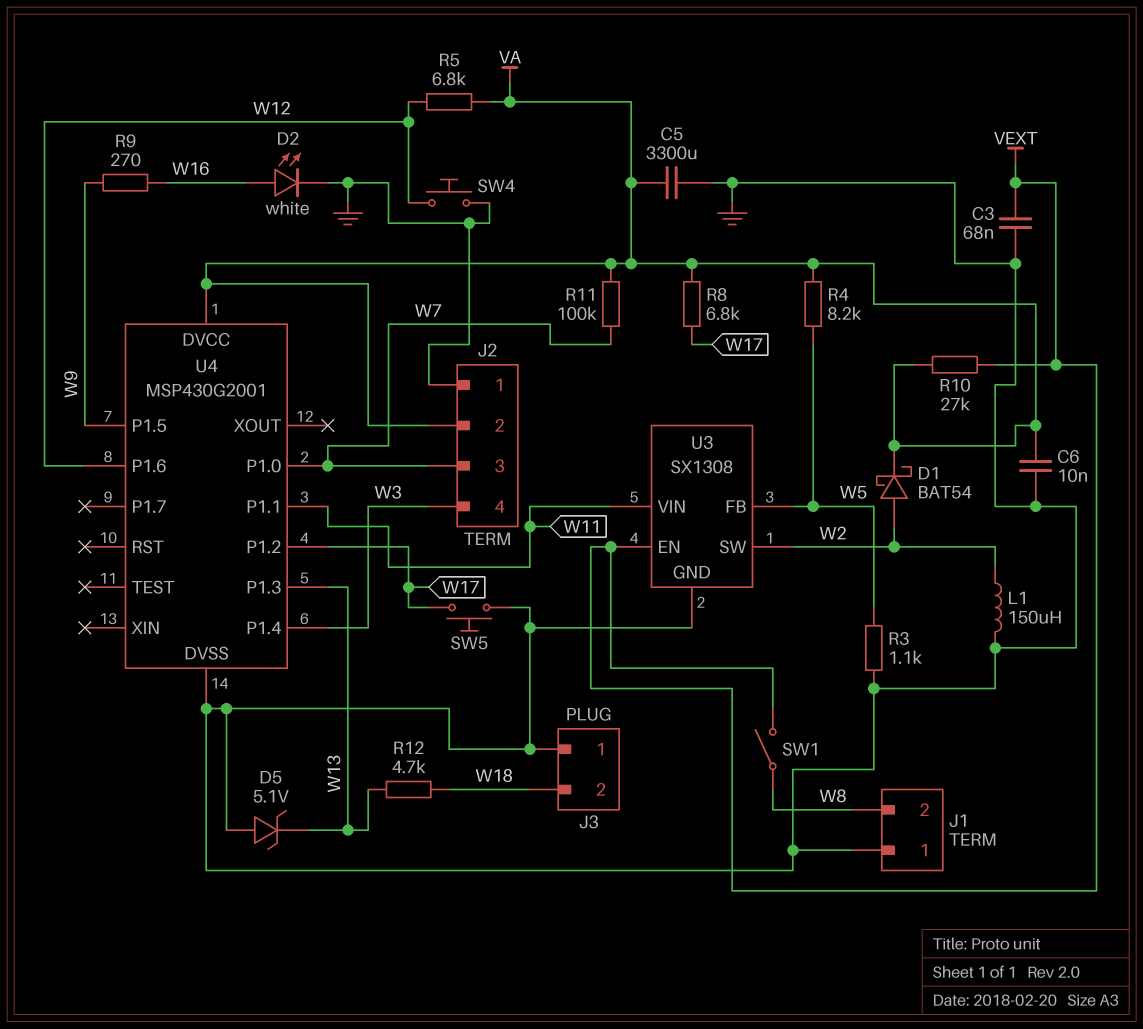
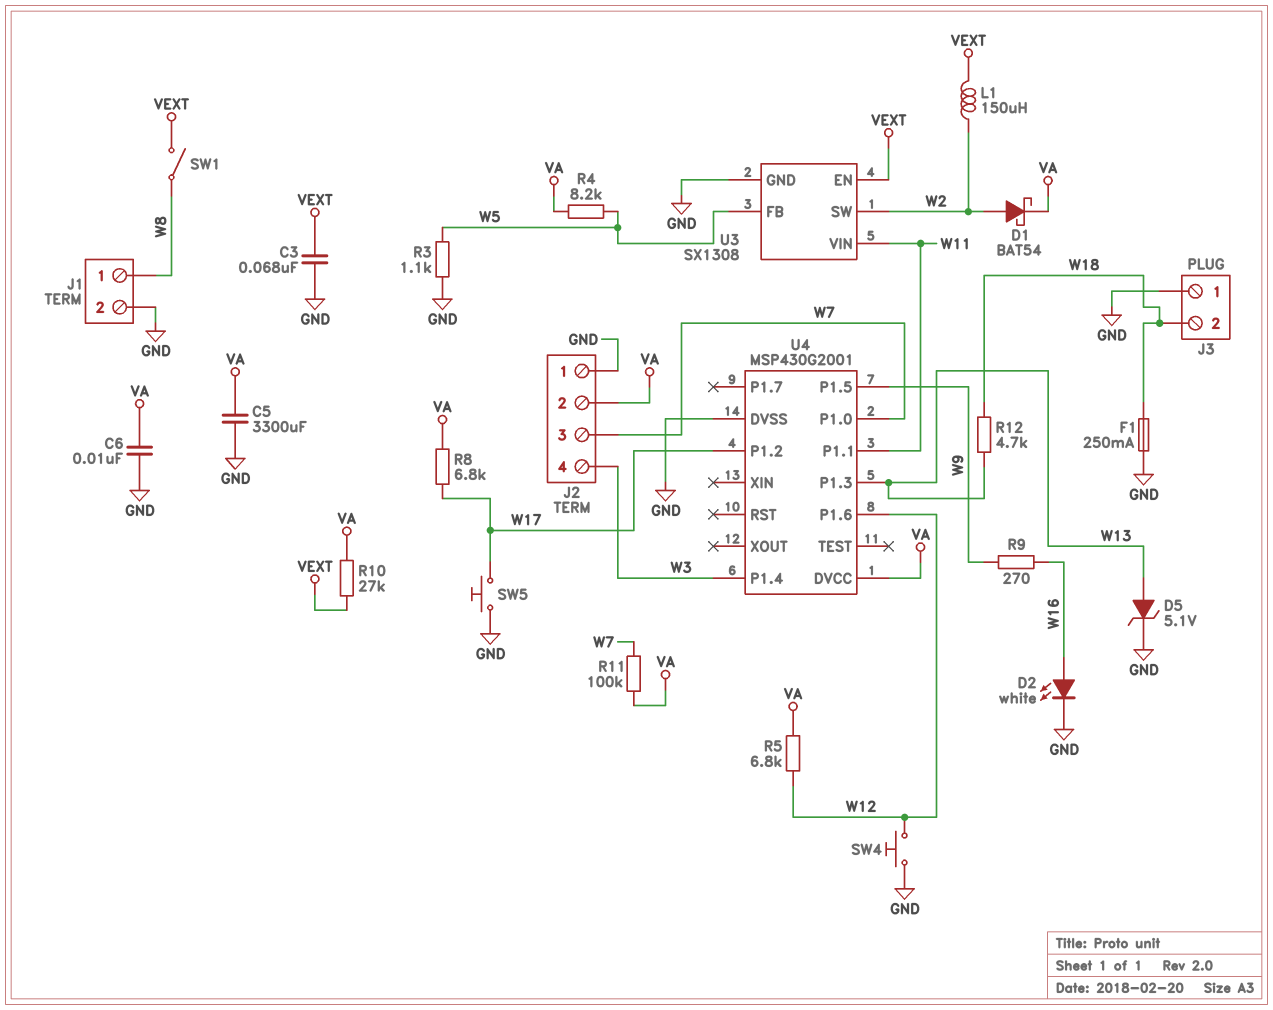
D5: zener 5.1V (A GND, K W13) -> zener 5.1V (A W13, K GND)
F1: none -> 250mA (GND, W18)
J1 pin 1: GND -> W8
J1 pin 2: W8 -> GND
L1: 150uH (GND, W2) -> 150uH (VEXT, W2)

